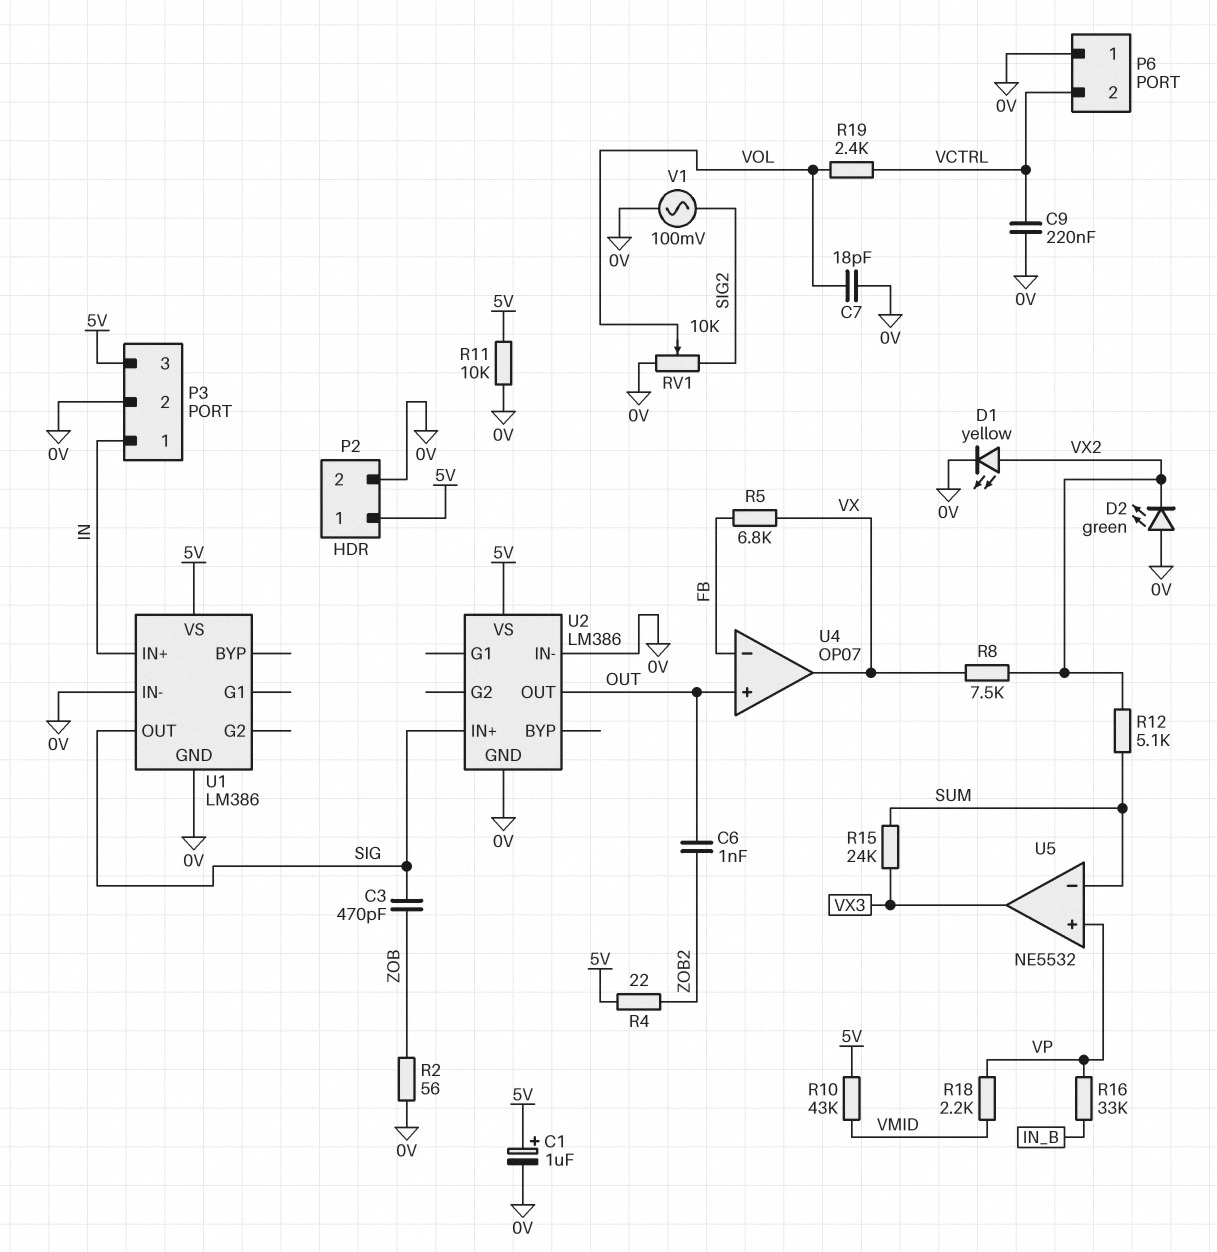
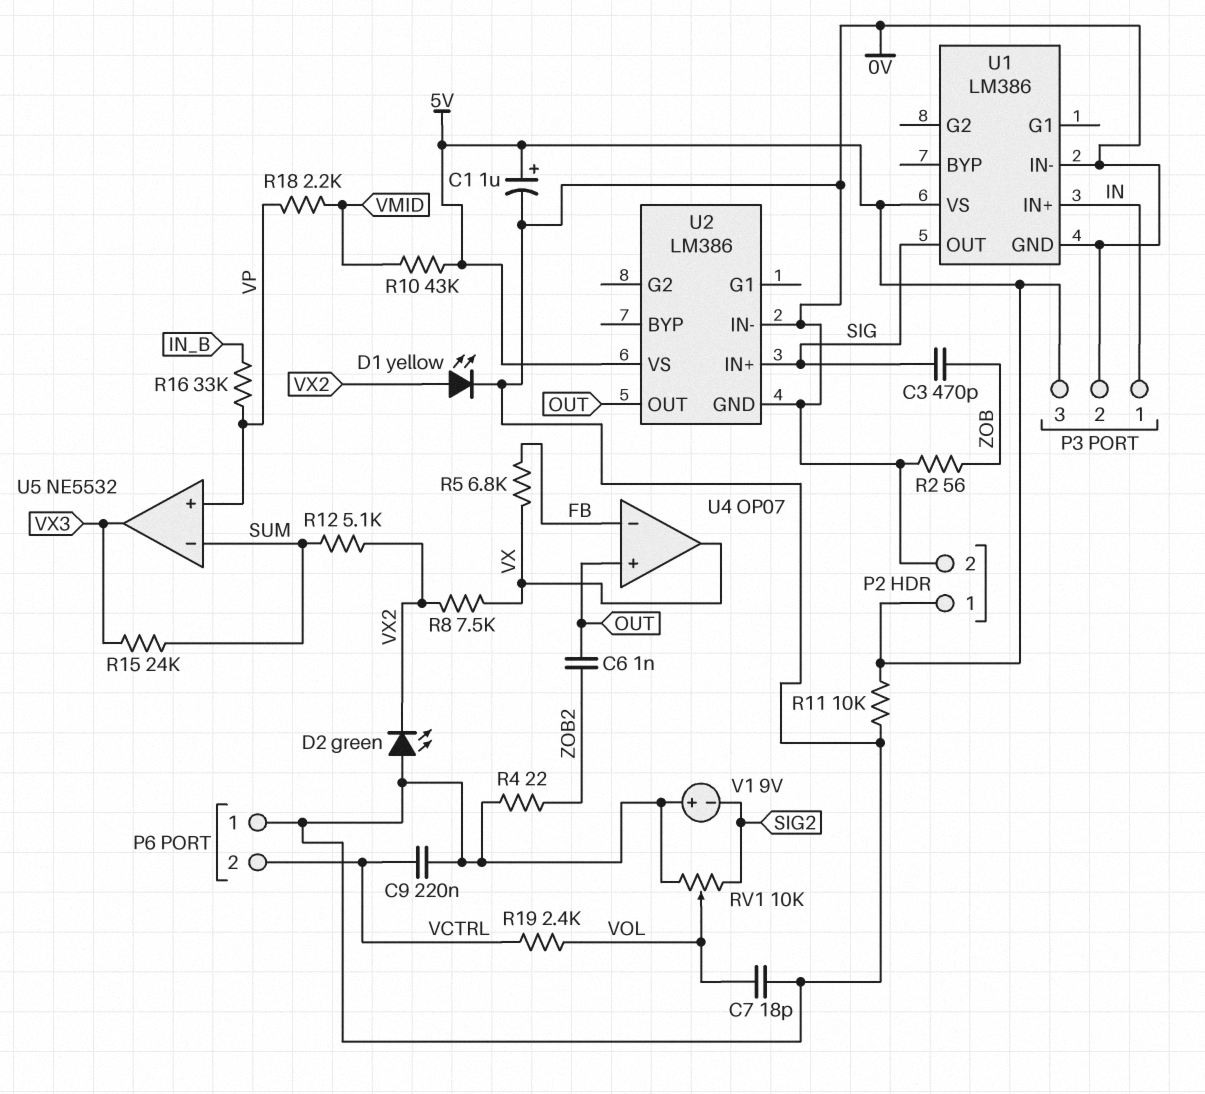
R4: 22 (5V, ZOB2) -> 22 (0V, ZOB2)
V1: AC 100mV (0V, SIG2) -> 9V (plus 0V, minus SIG2)

